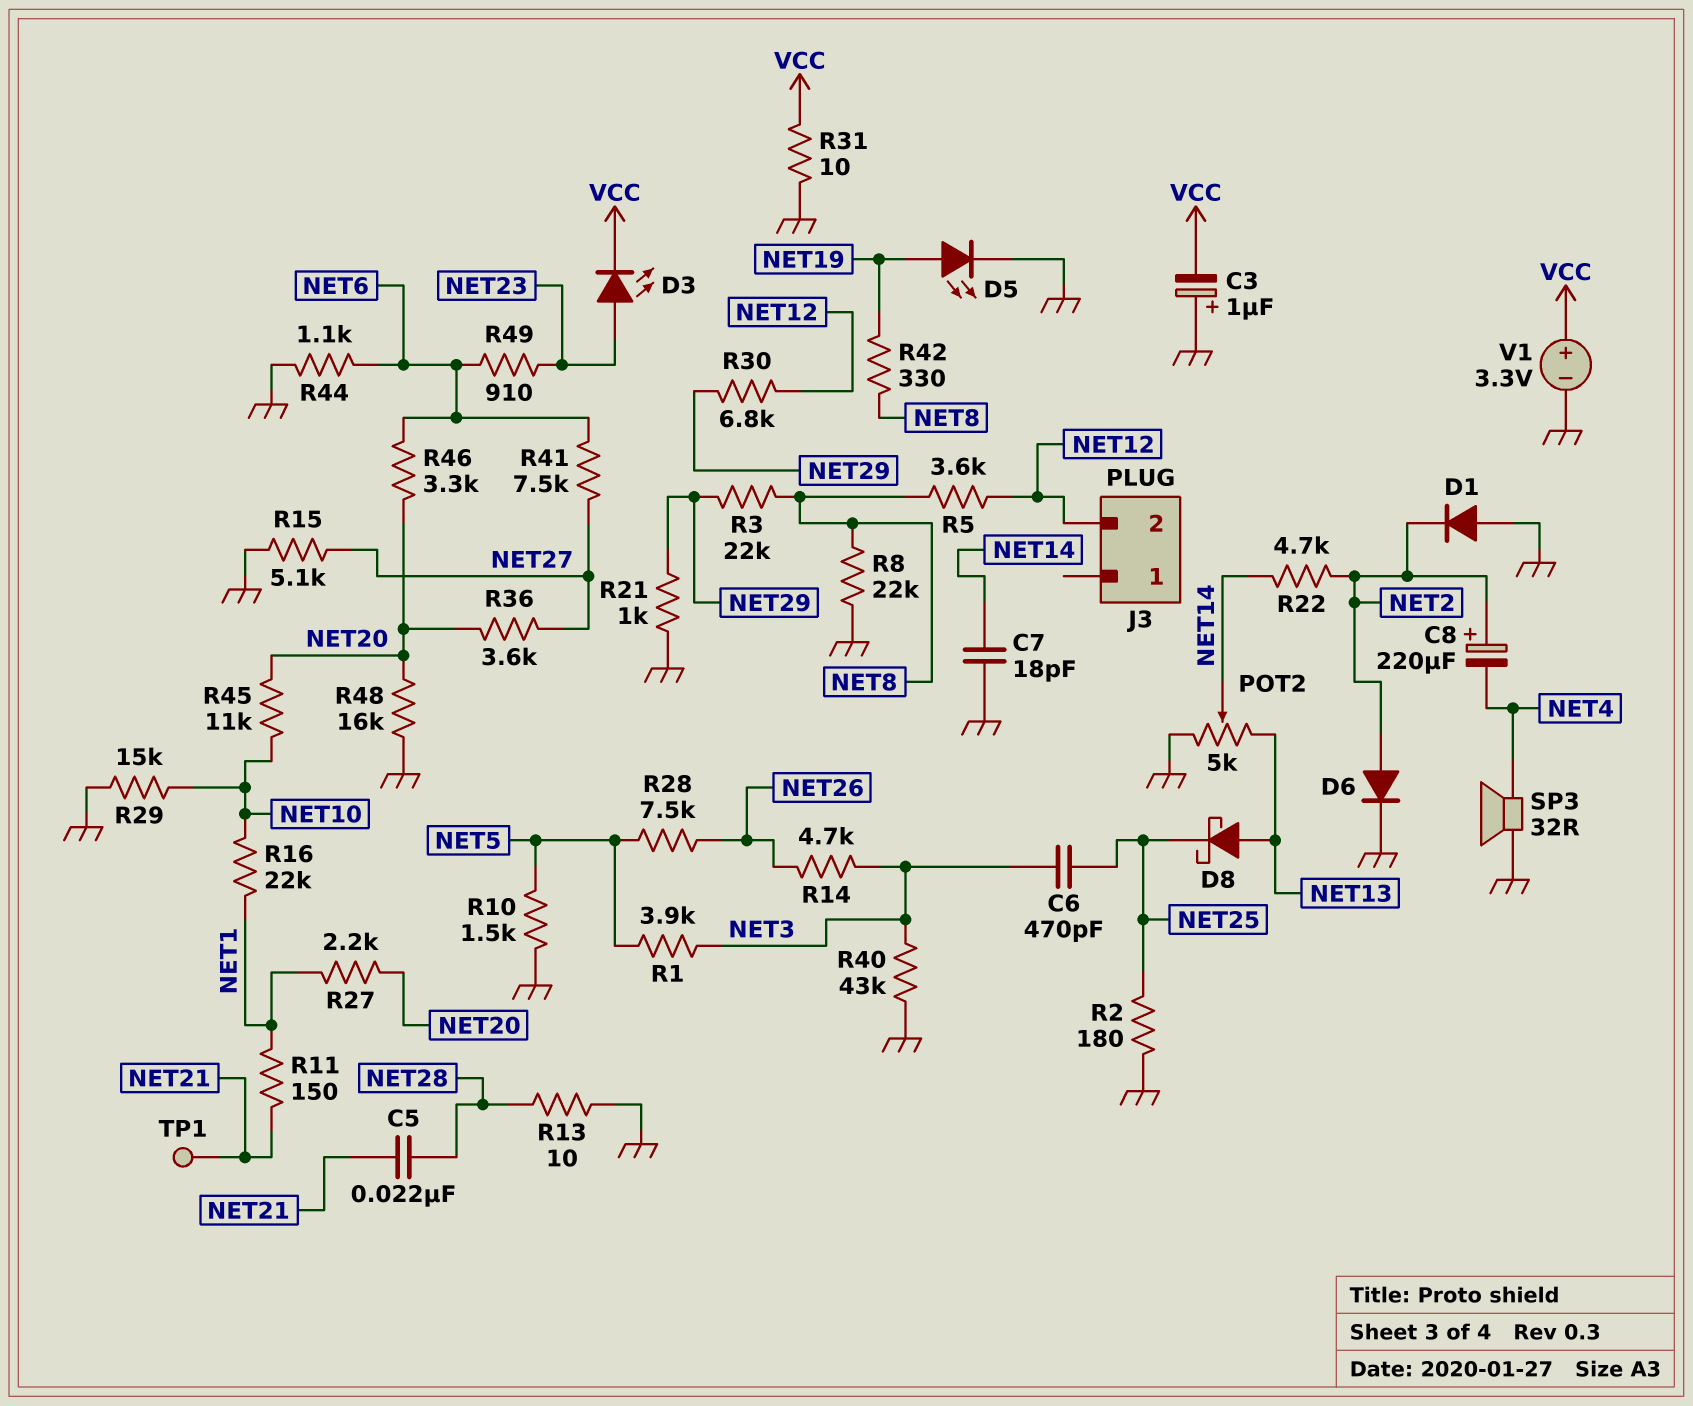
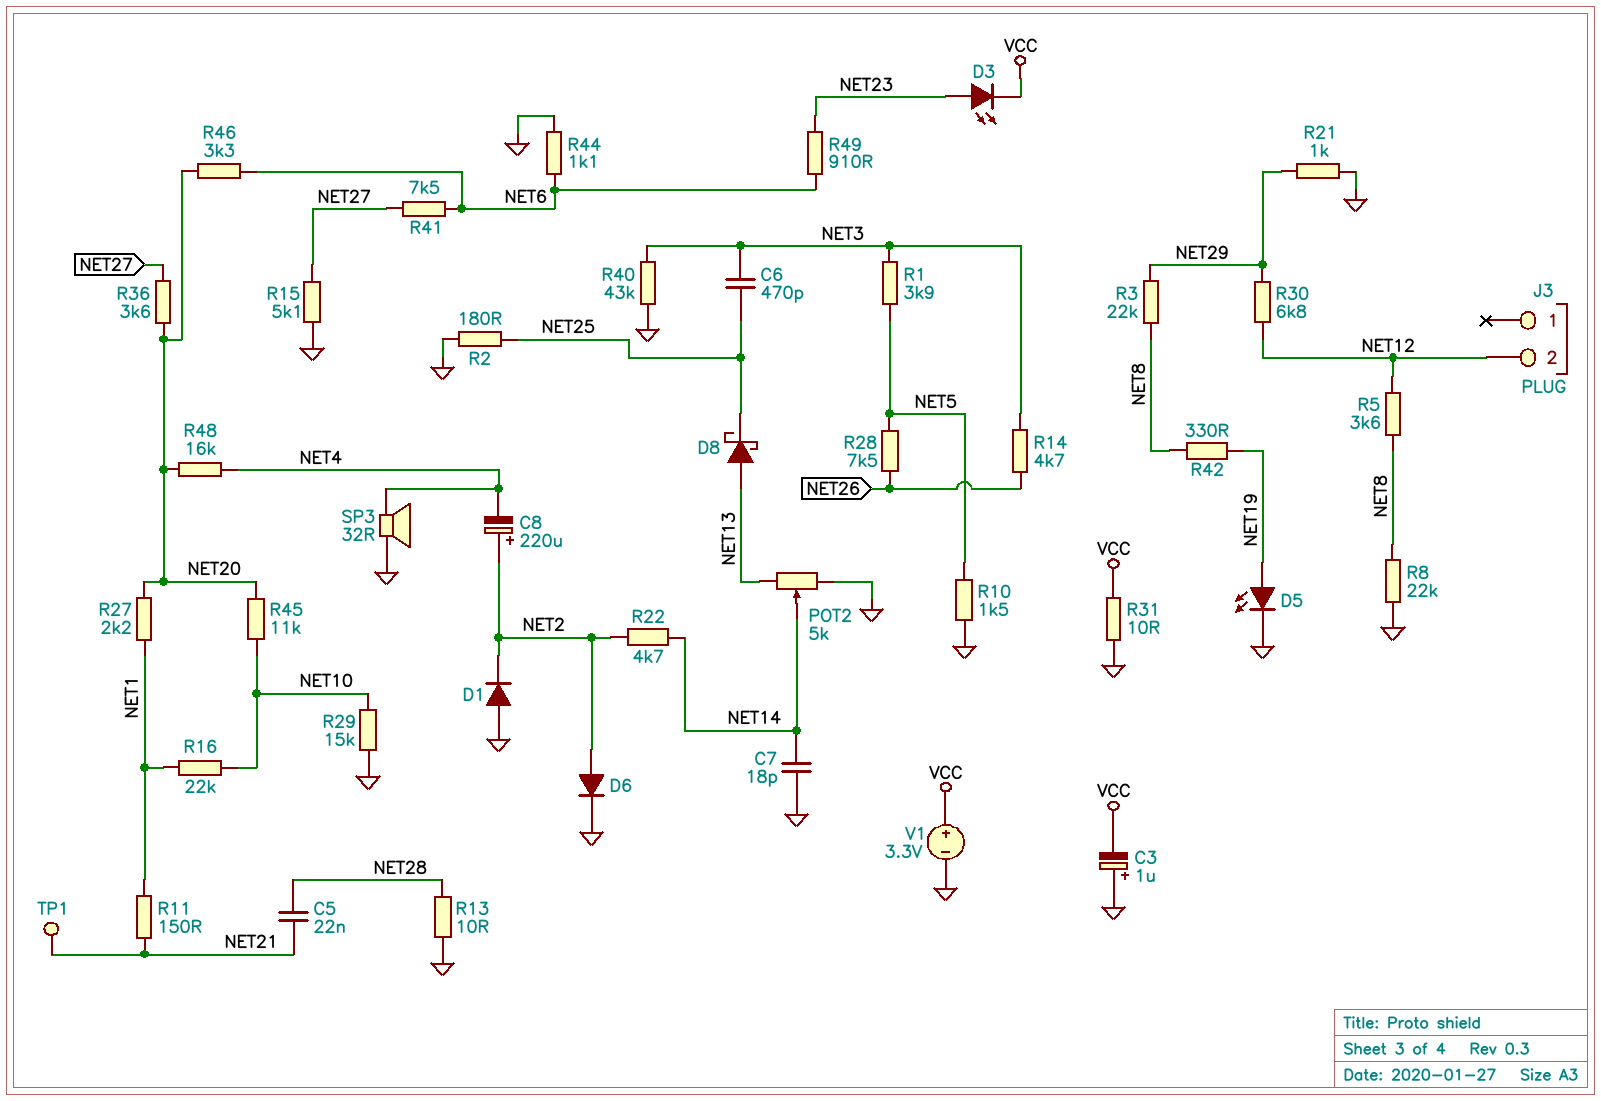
R48: 16k (GND, NET20) -> 16k (NET4, NET20)

